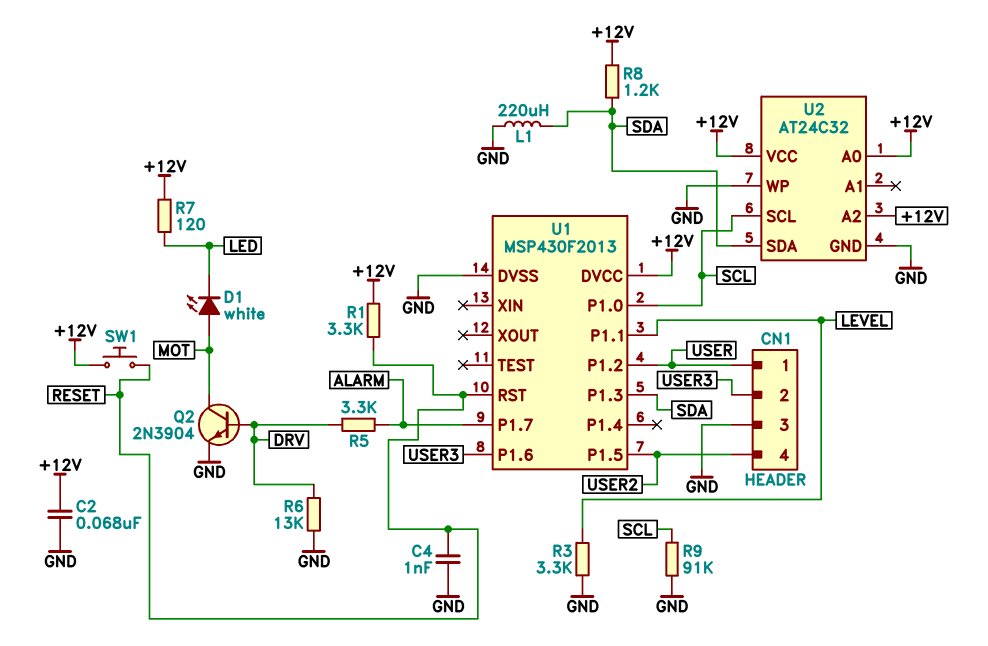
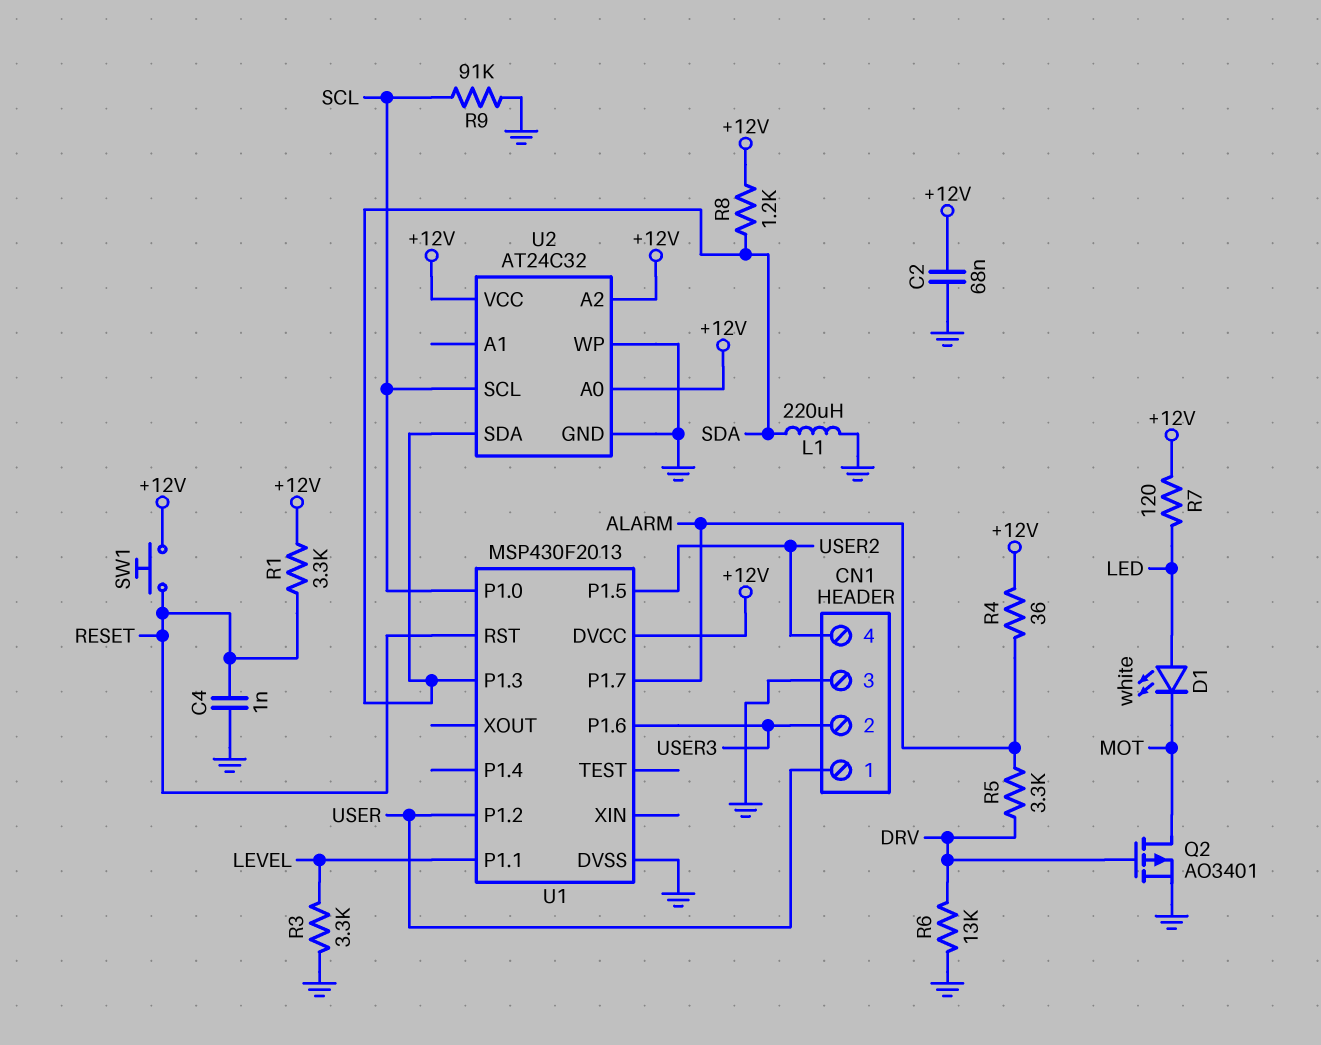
D1: LED white (A MOT, K LED) -> LED white (A LED, K MOT)
Q2: NPN 2N3904 (B DRV, C MOT, E GND) -> PMOS AO3401 (G DRV, D MOT, S GND)
R4: none -> 36 (+12V, ALARM)

